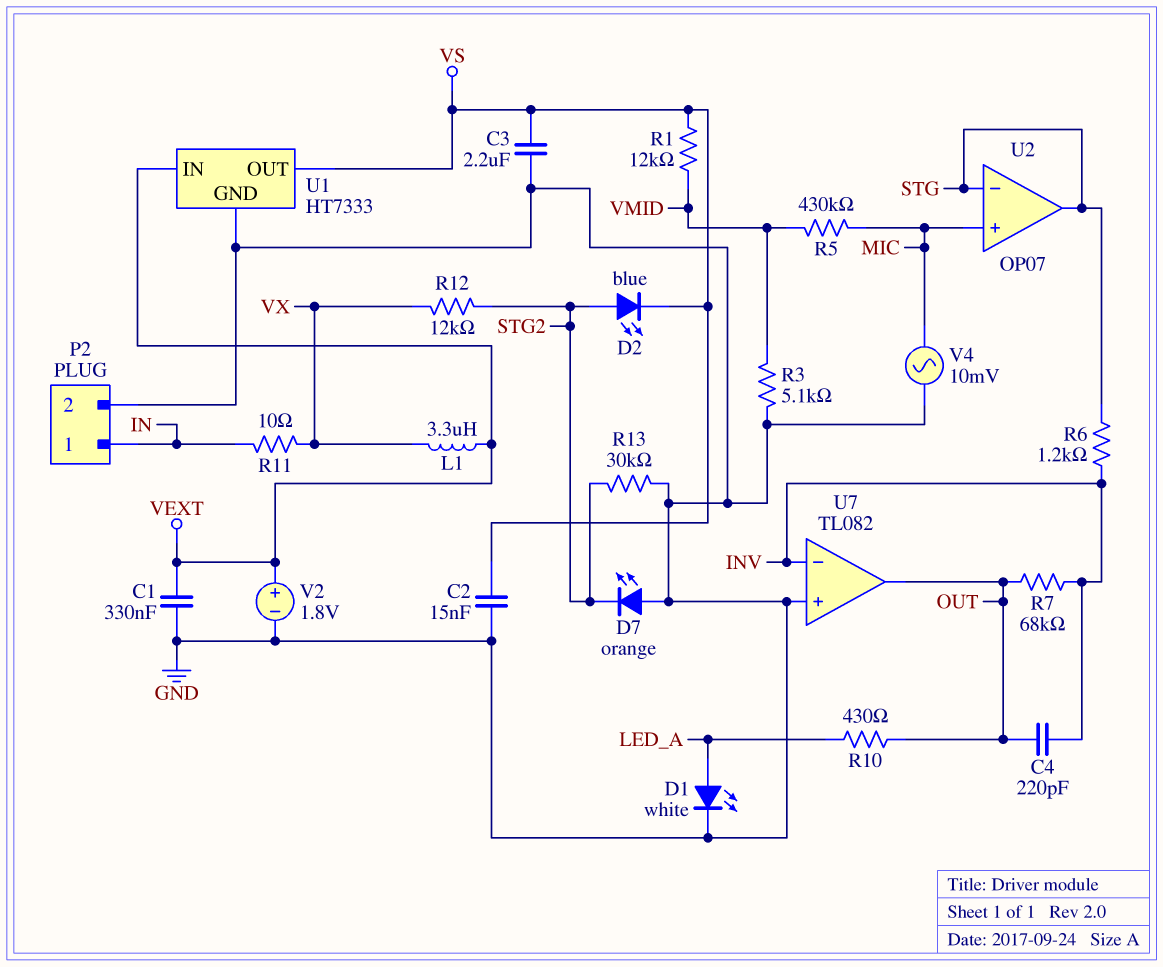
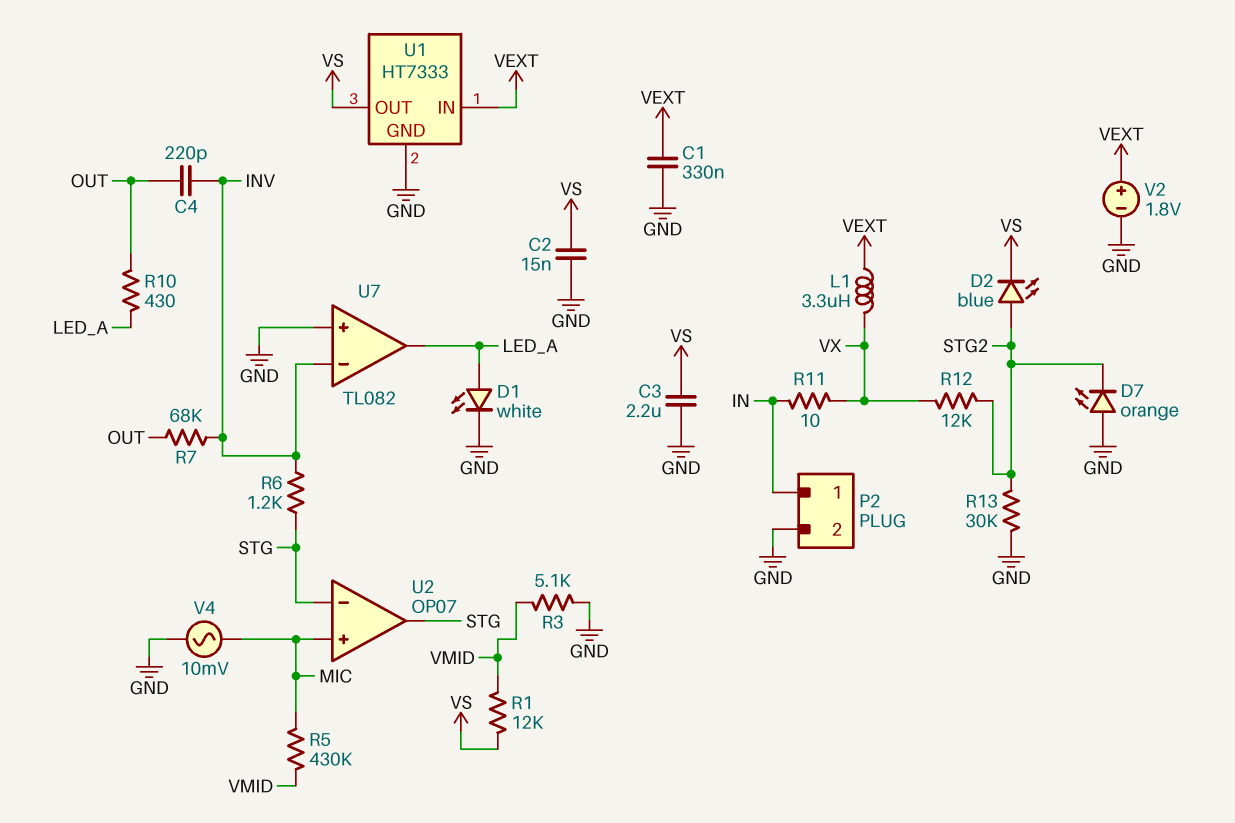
U7 pin out: OUT -> LED_A

